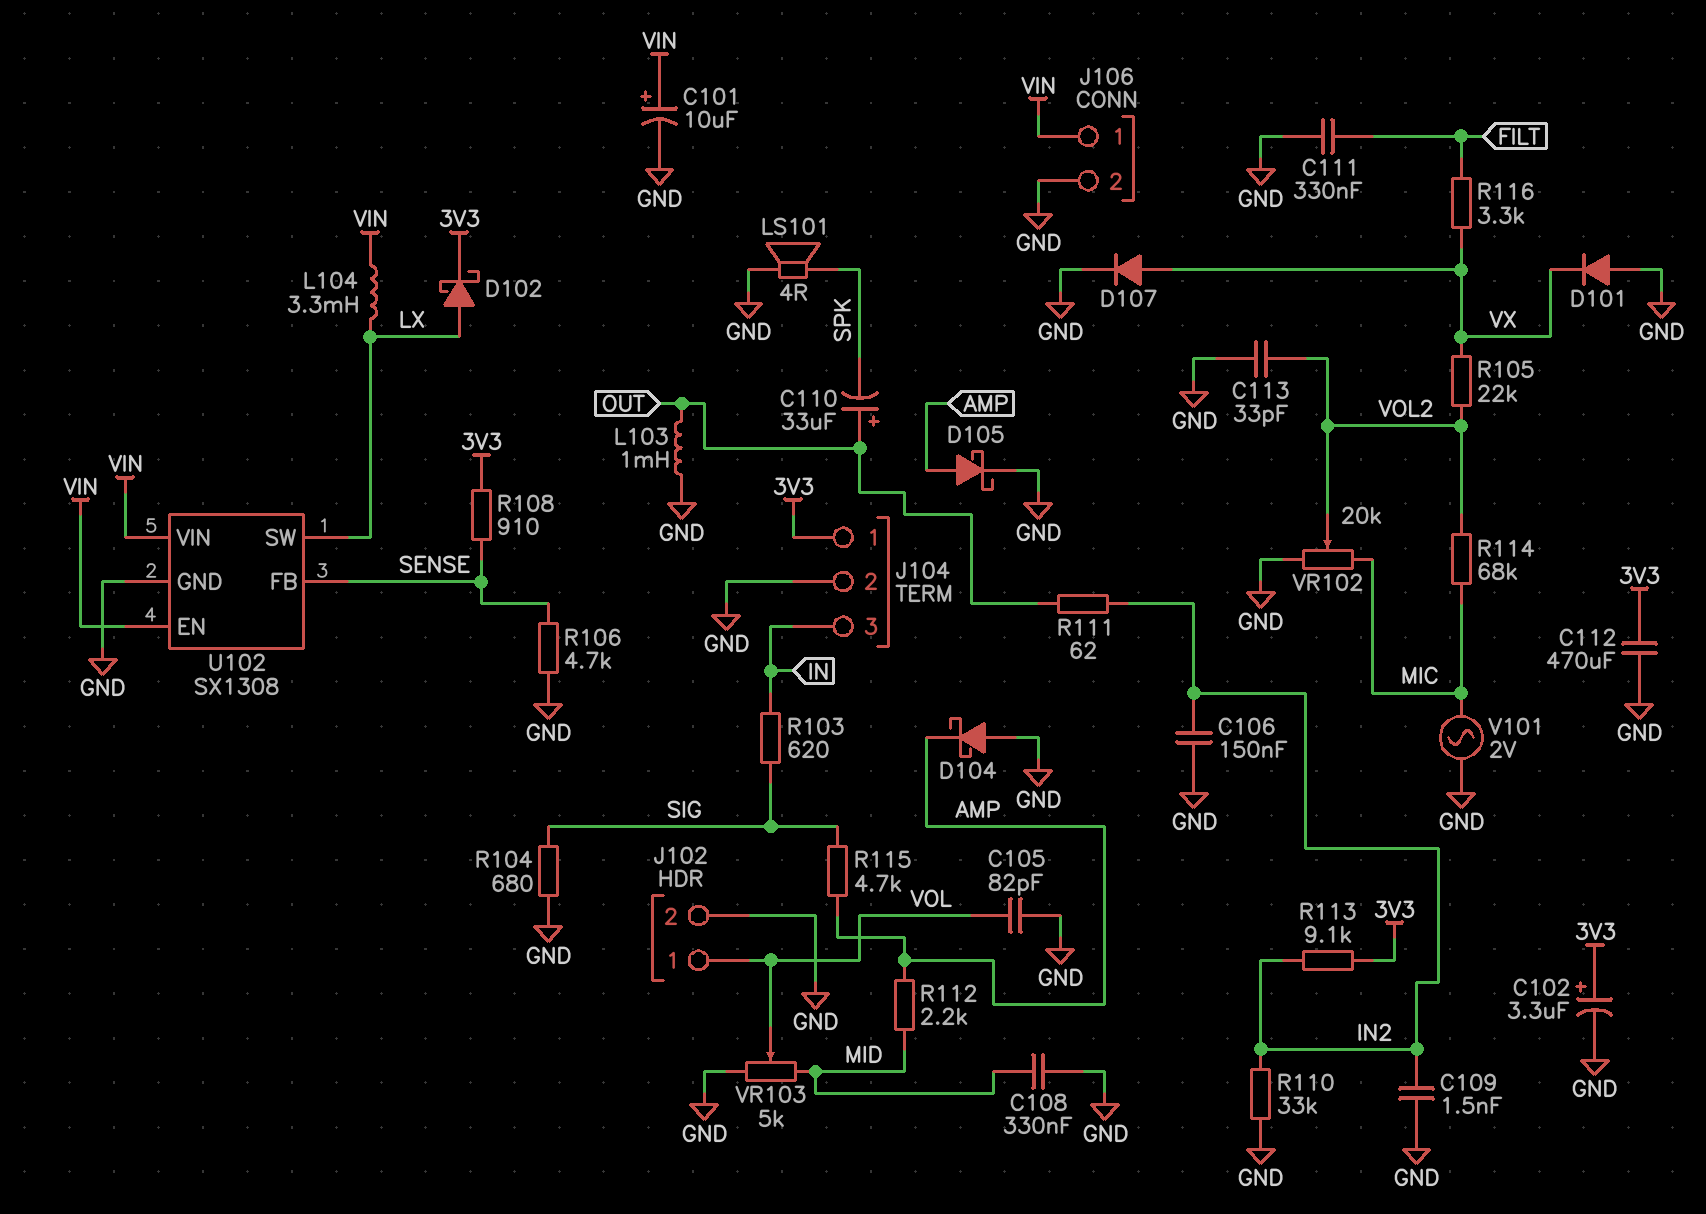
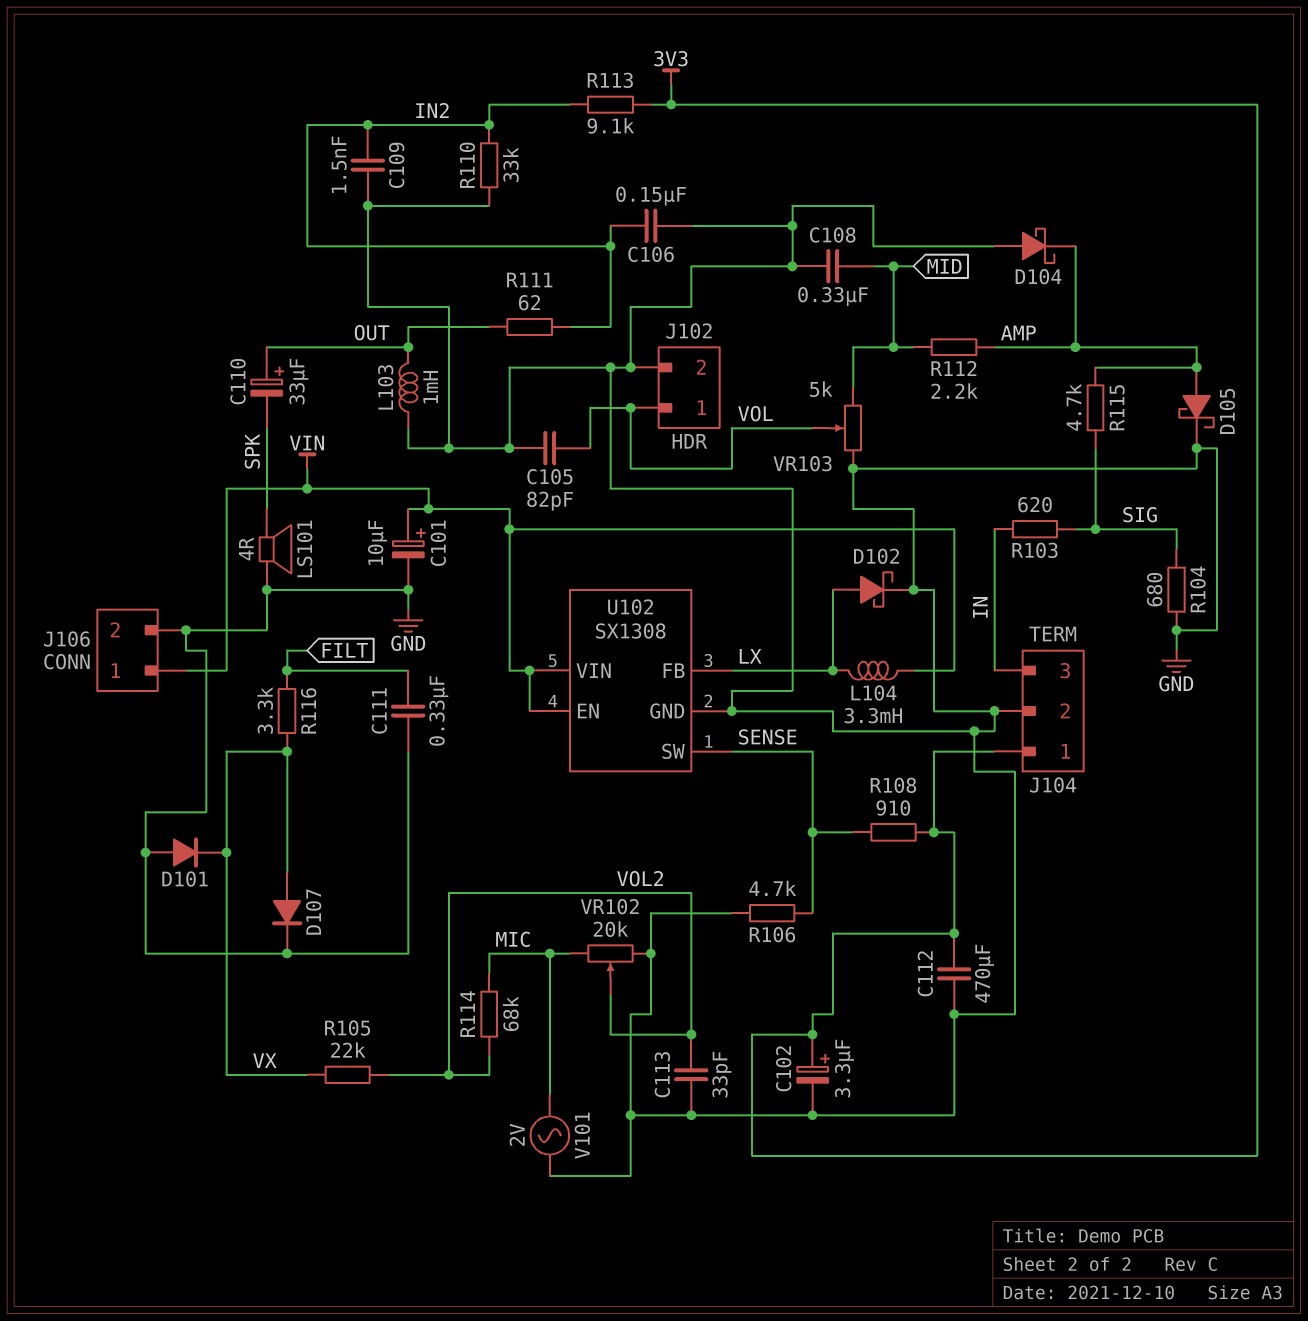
D102: schottky (A LX, K 3V3) -> schottky (A LX, K GND)
U102 pin FB: SENSE -> LX
U102 pin SW: LX -> SENSE

